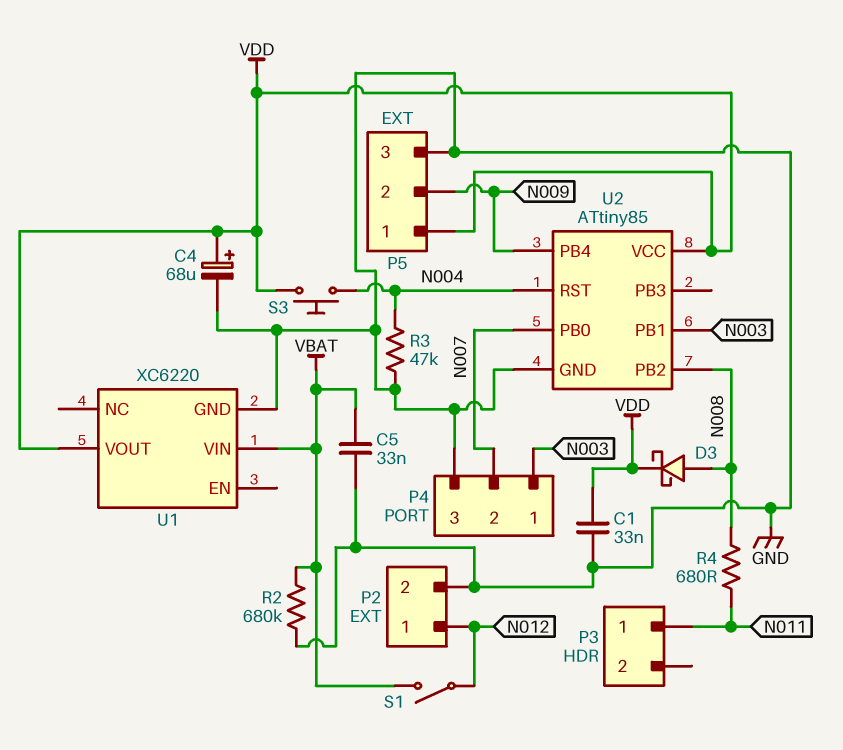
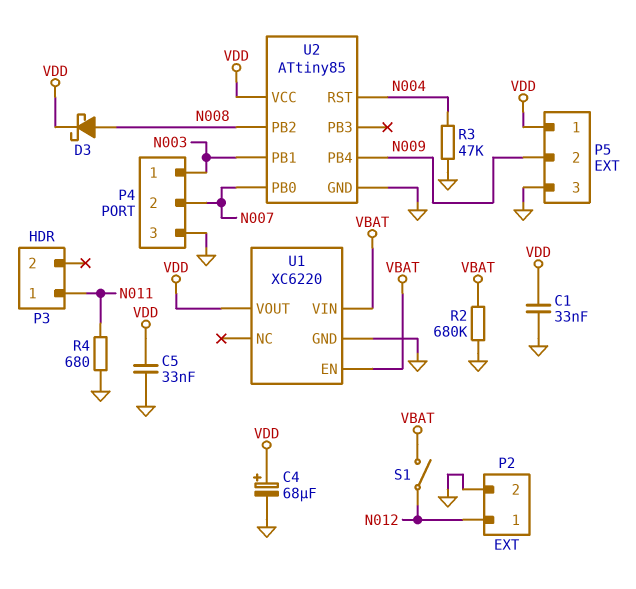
C5: 33nF (GND, VBAT) -> 33nF (GND, VDD)
R4: 680 (N008, N011) -> 680 (GND, N011)
S3: button (N004, VDD) -> none
U1 pin EN: none -> VBAT

